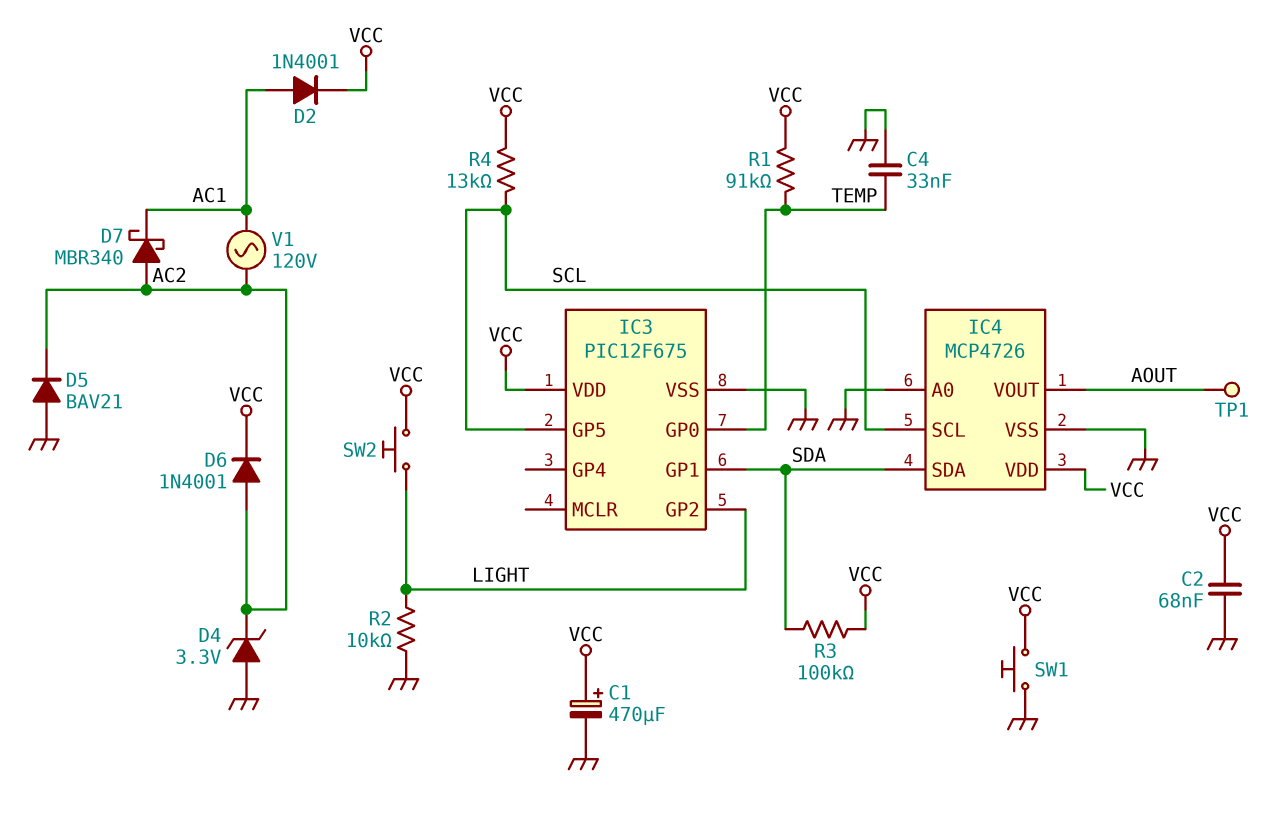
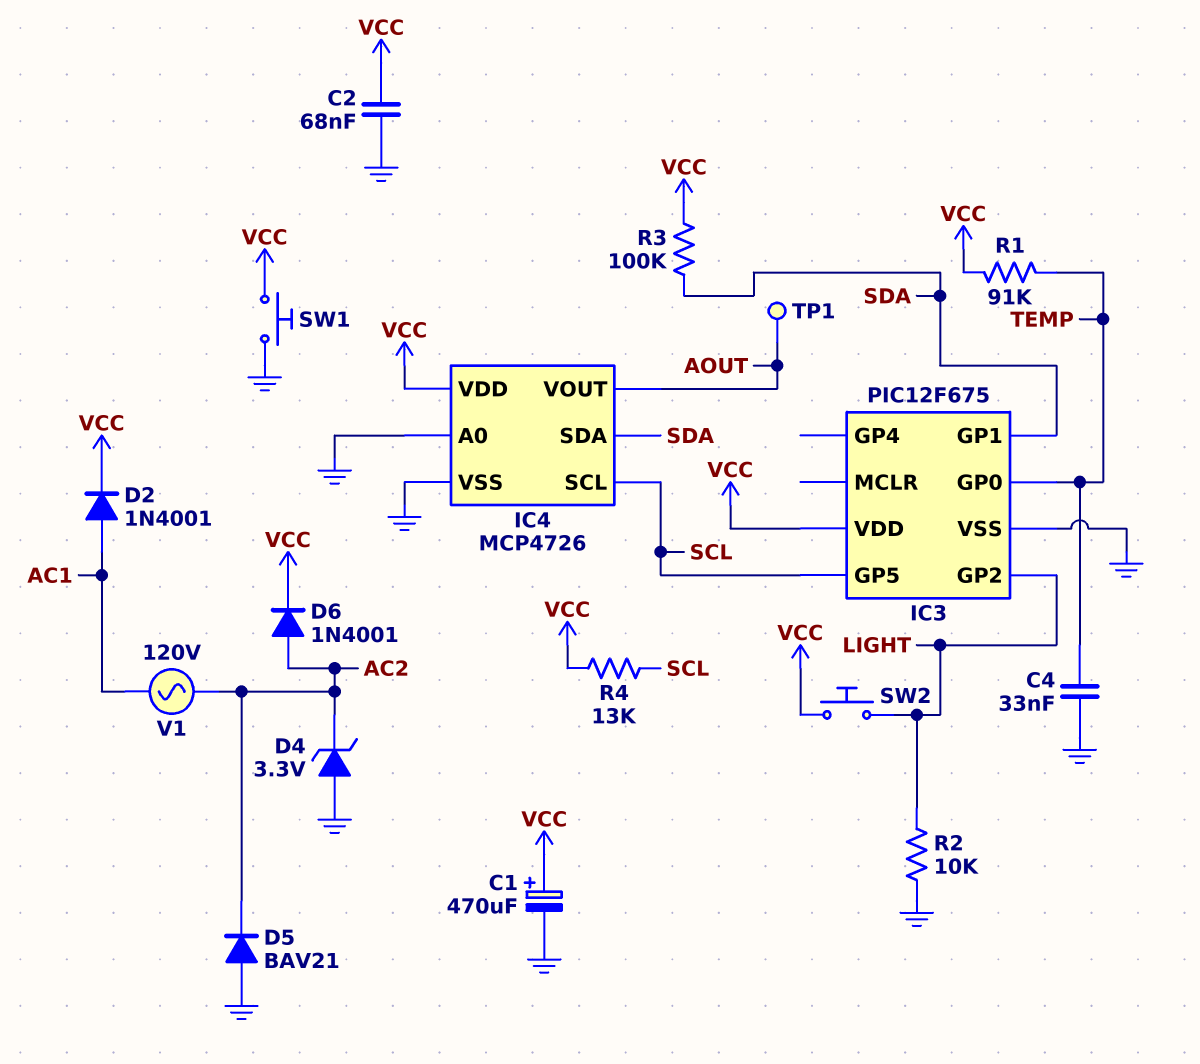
D7: schottky MBR340 (A AC2, K AC1) -> none

